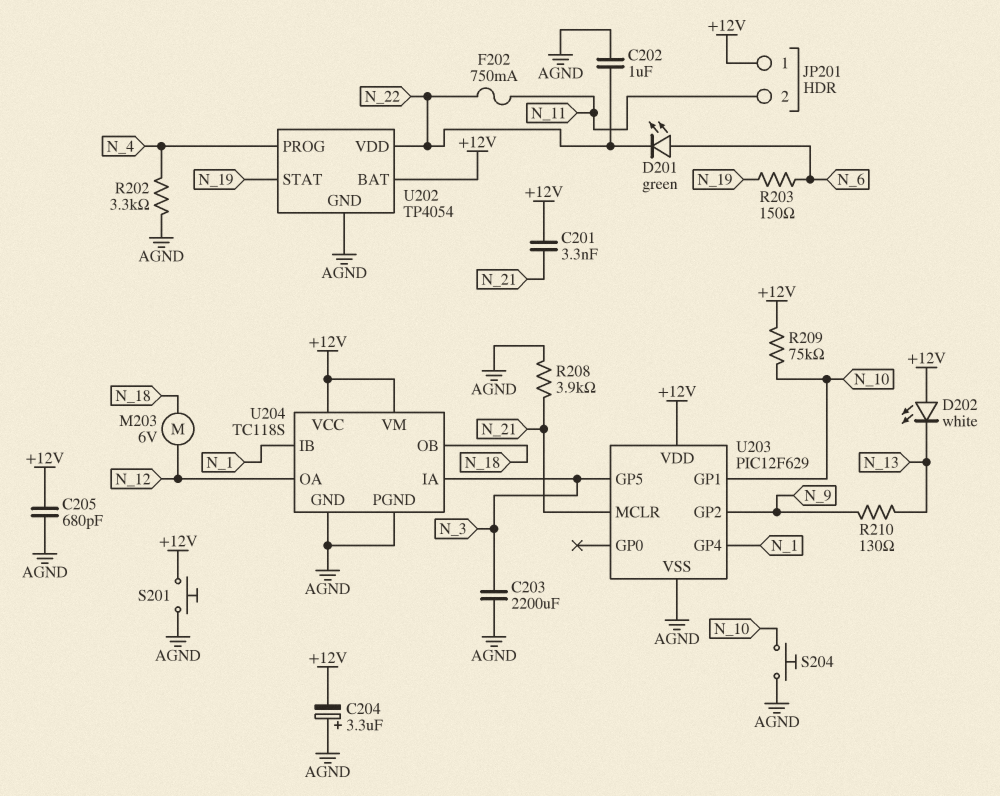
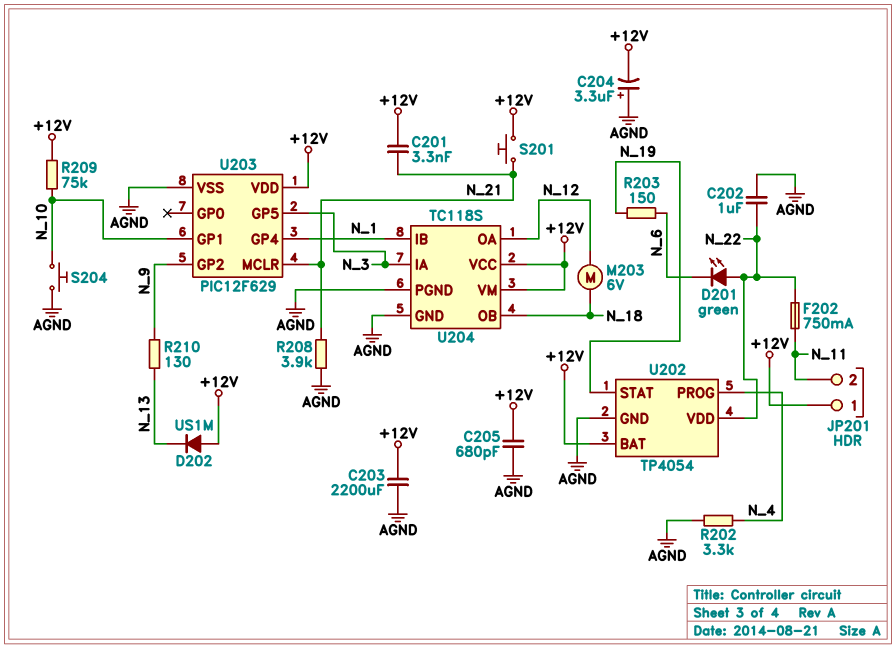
C203: 2200uF (AGND, N_3) -> 2200uF (+12V, AGND)
D201: LED green (A N_6, K N_22) -> LED green (A N_22, K N_6)
D202: LED white (A +12V, K N_13) -> diode US1M (A +12V, K N_13)
S201: button (+12V, AGND) -> button (+12V, N_21)

